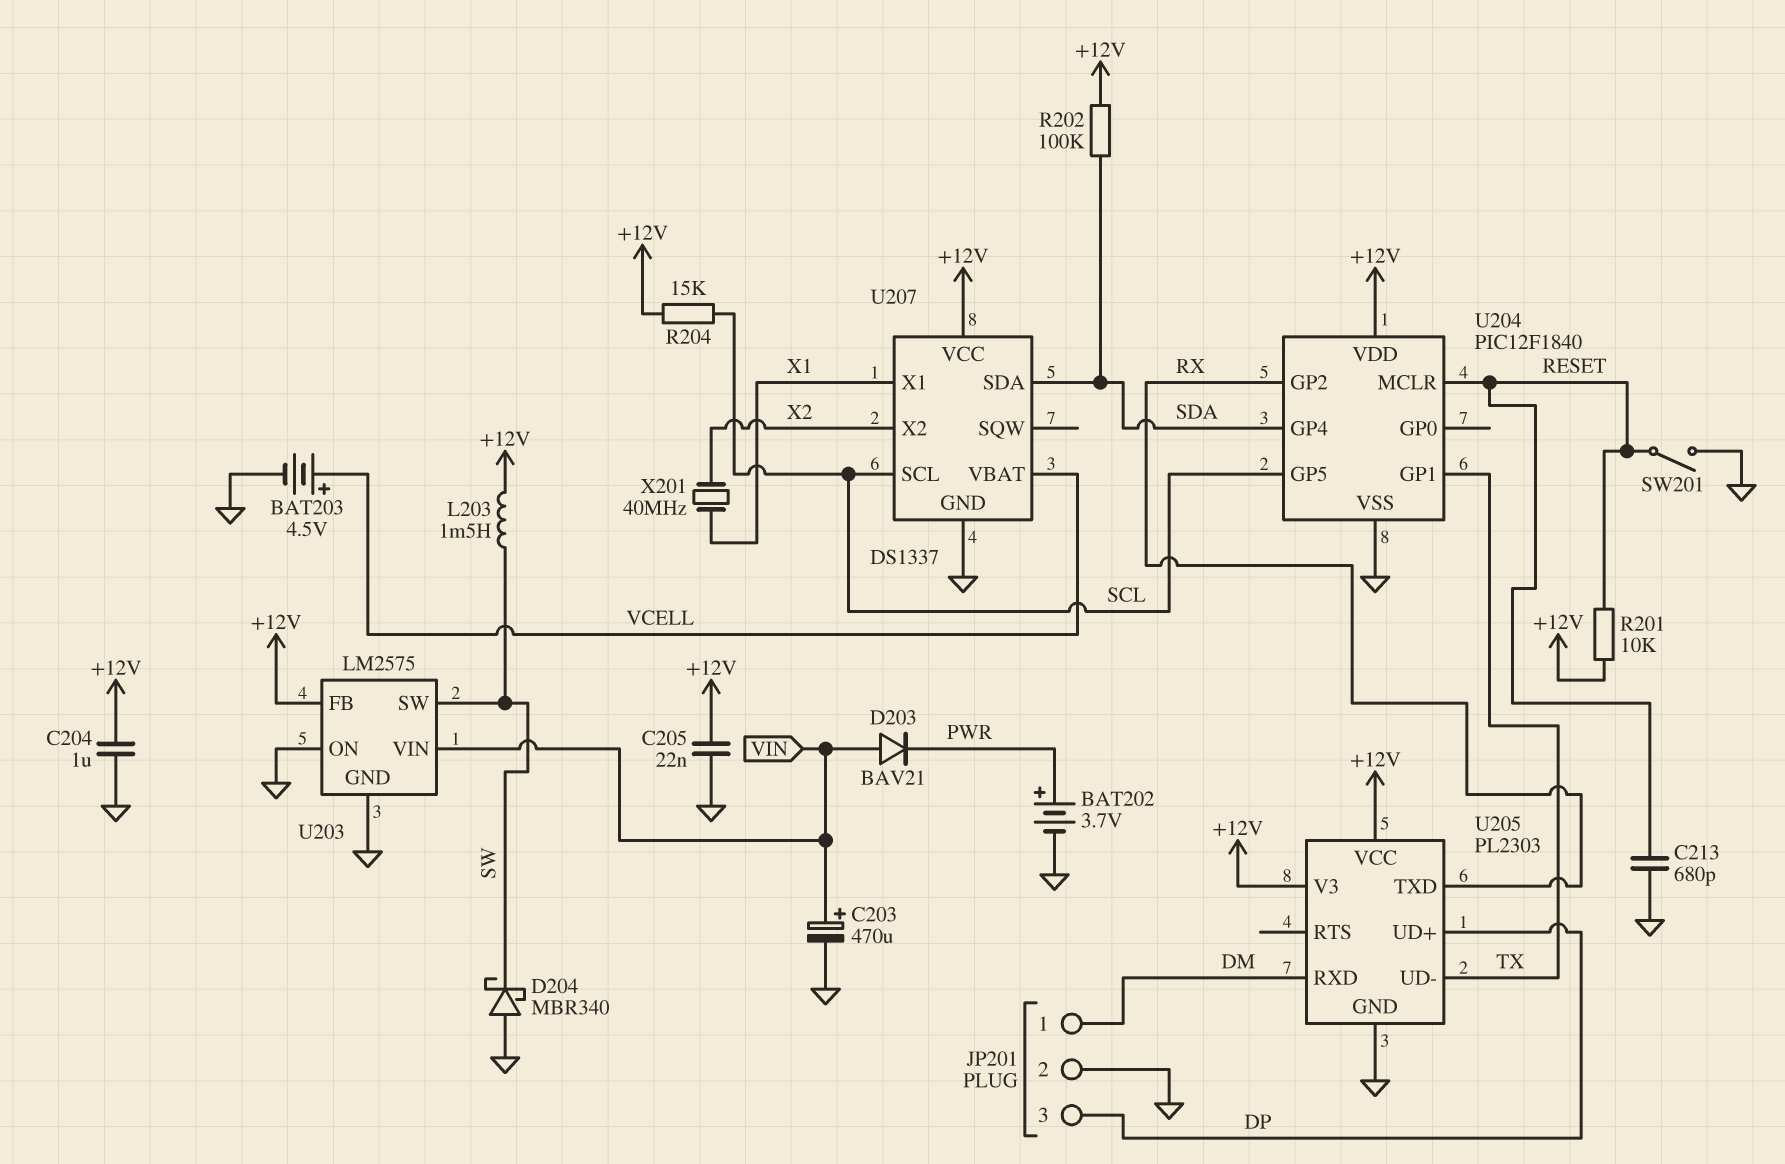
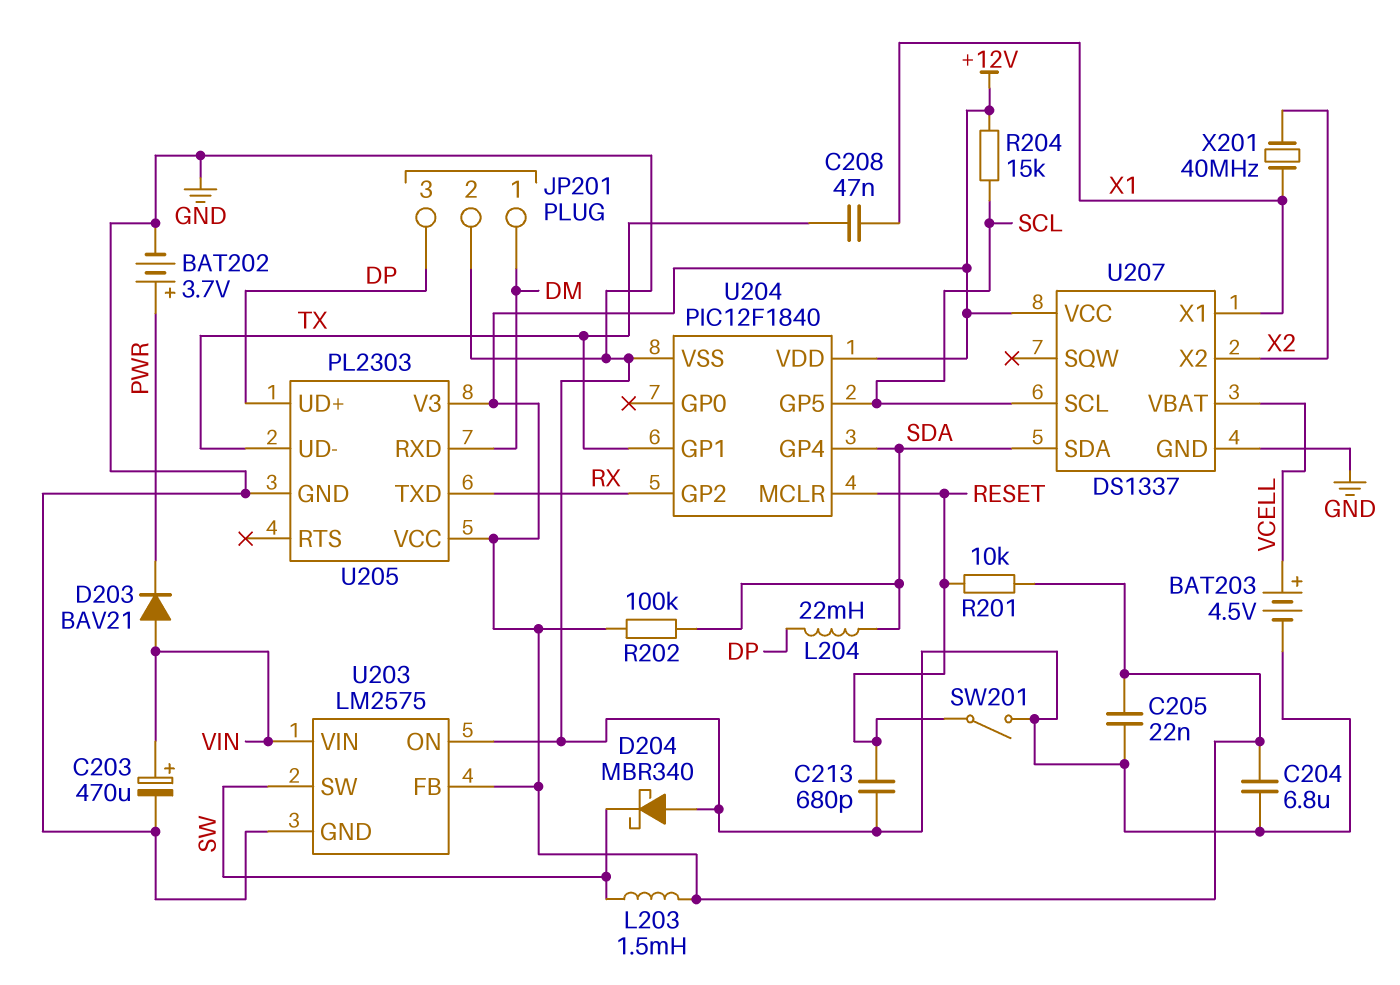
C204: 1uF (+12V, GND) -> 6.8uF (+12V, GND)
C208: none -> 47nF (TX, X1)
L204: none -> 22mH (DP, SDA)

